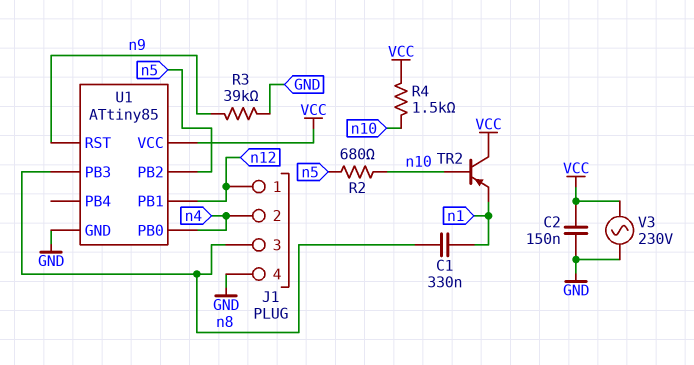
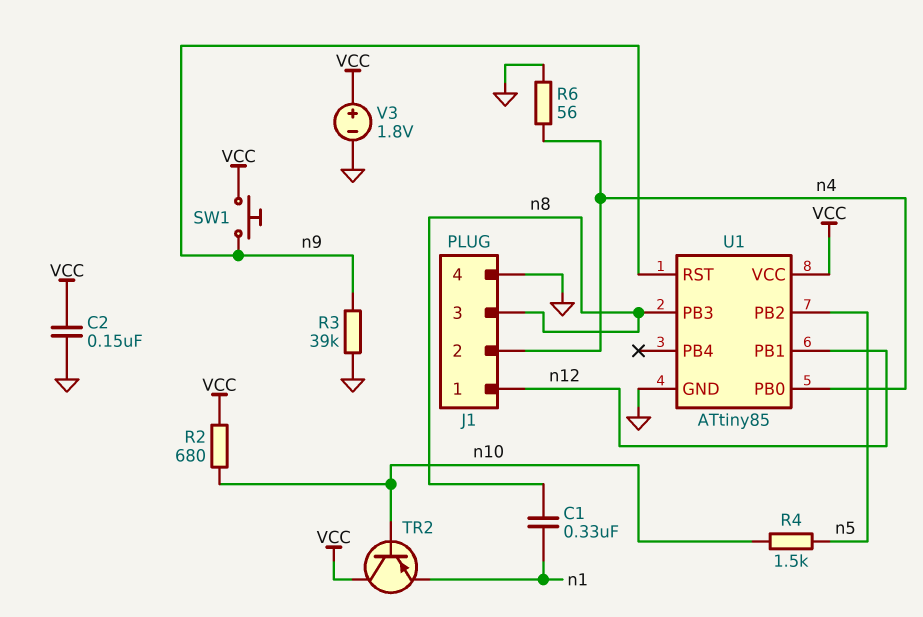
R2: 680 (n5, n10) -> 680 (VCC, n10)
R4: 1.5k (VCC, n10) -> 1.5k (n5, n10)
R6: none -> 56 (GND, n4)
SW1: none -> button (VCC, n9)
V3: AC 230V (GND, VCC) -> 1.8V (plus VCC, minus GND)

